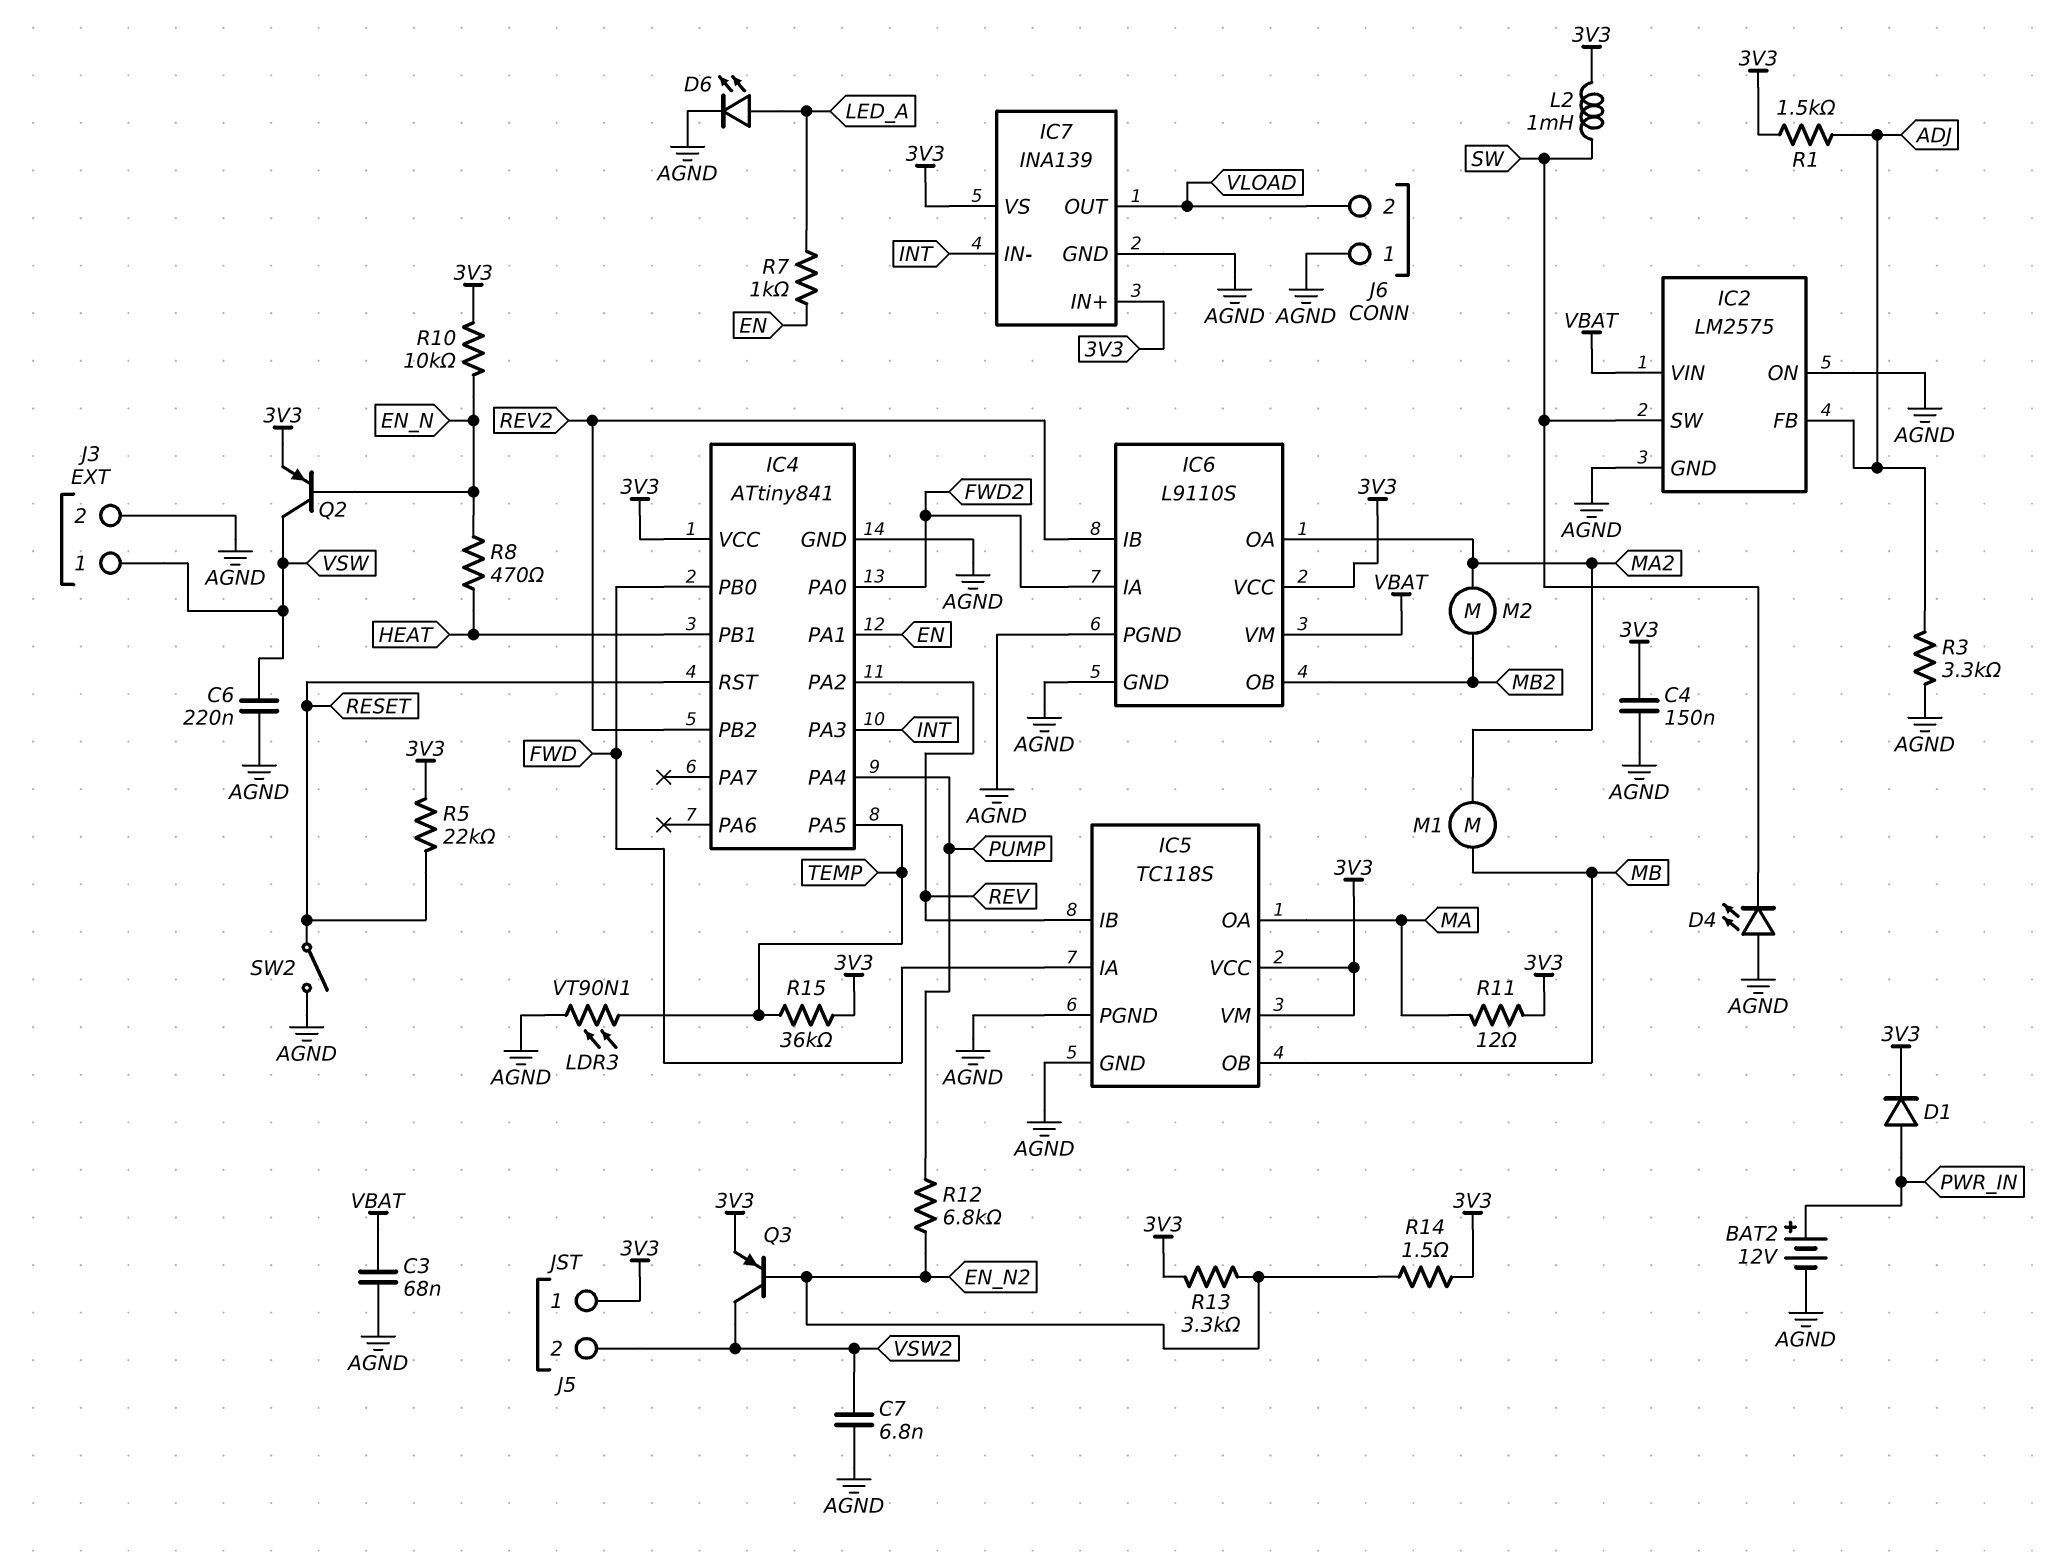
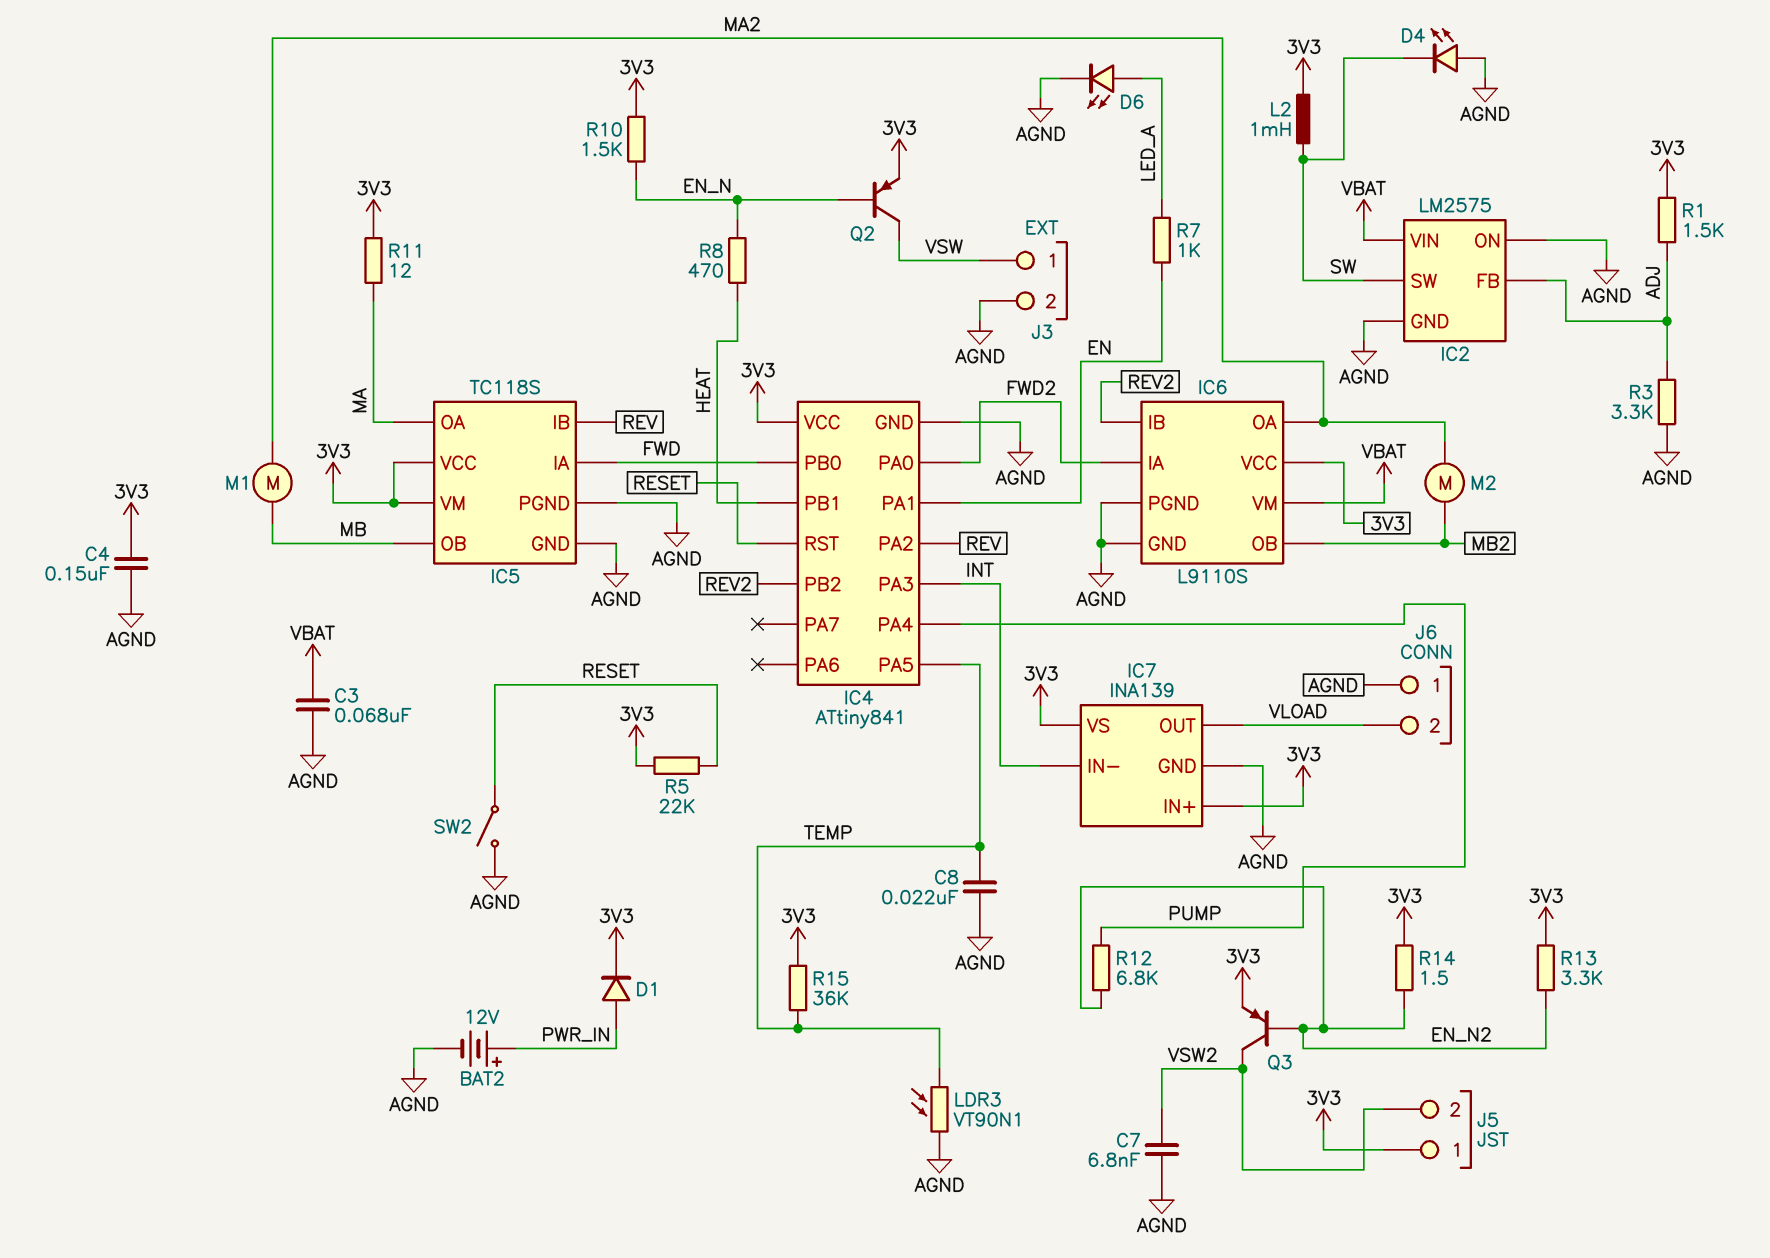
C6: 220nF (AGND, VSW) -> none
C8: none -> 22nF (AGND, TEMP)
R10: 10k (3V3, EN_N) -> 1.5k (3V3, EN_N)

